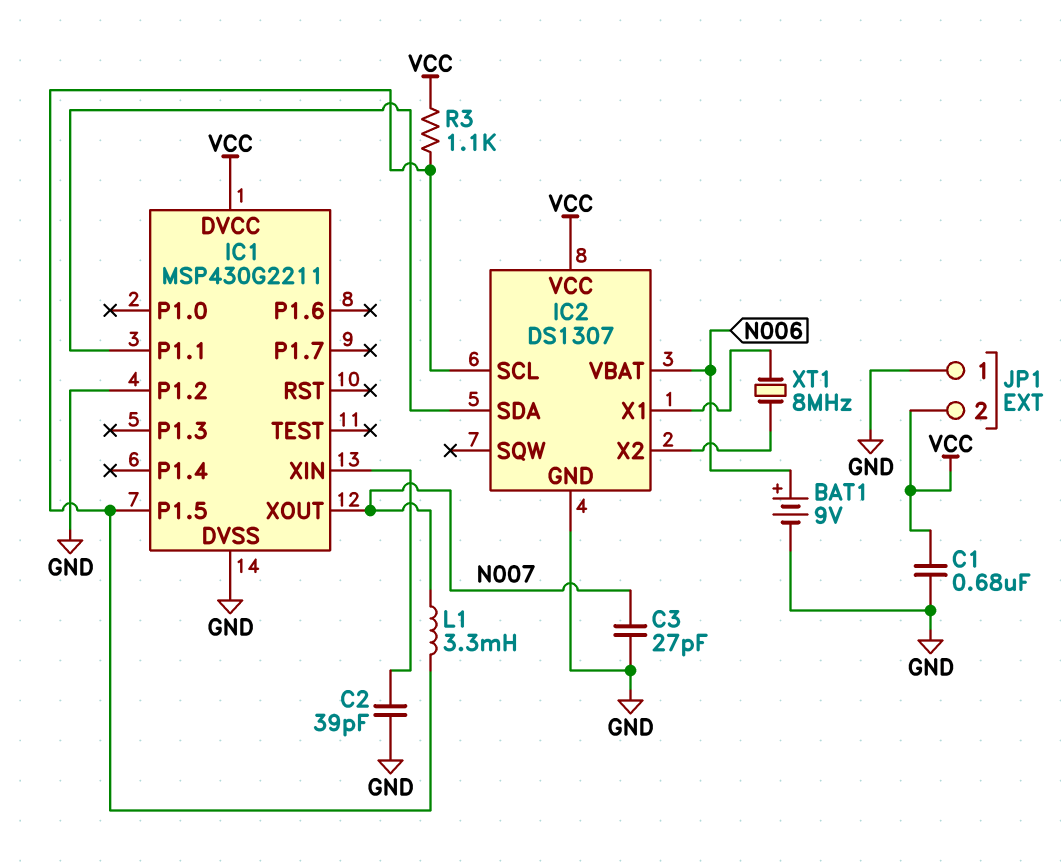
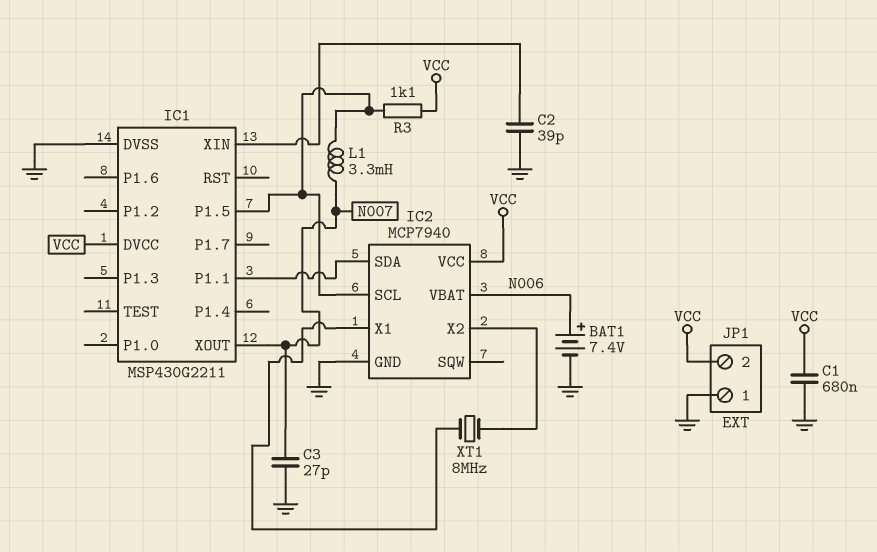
BAT1: 9V (plus N006, minus GND) -> 7.4V (plus N006, minus GND)
IC1 pin P1.2: GND -> none
IC2: DS1307 -> MCP7940

